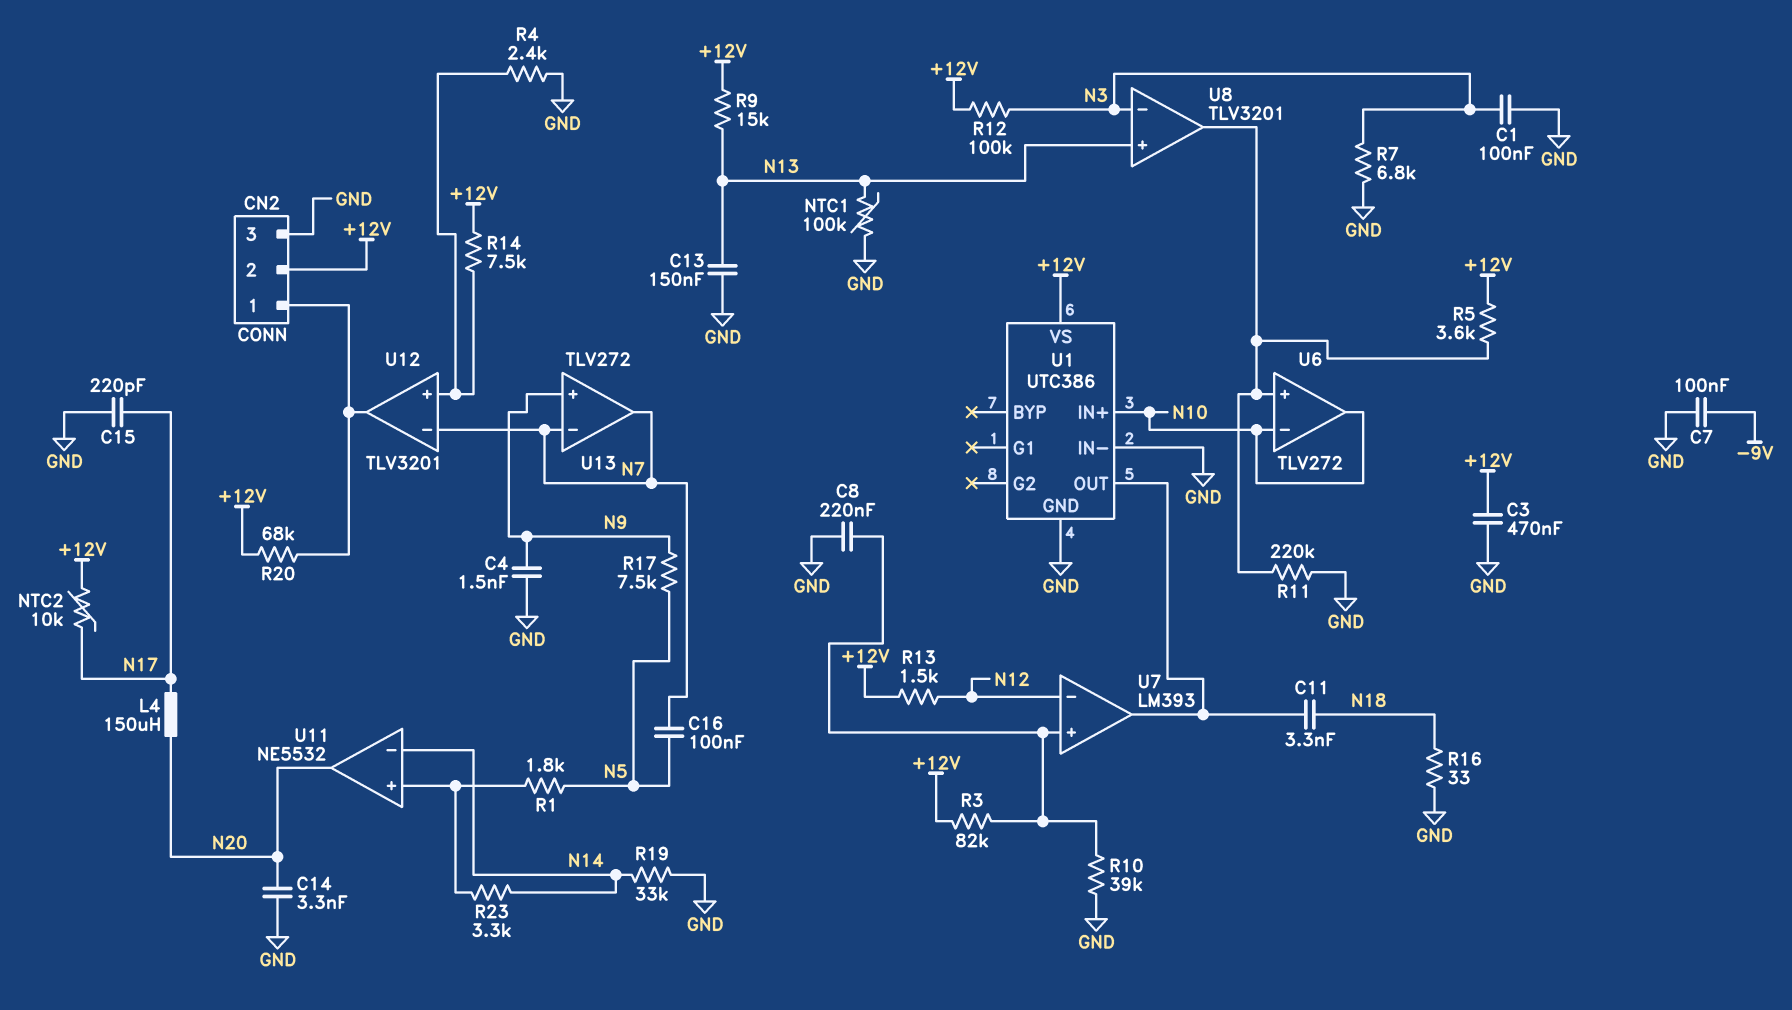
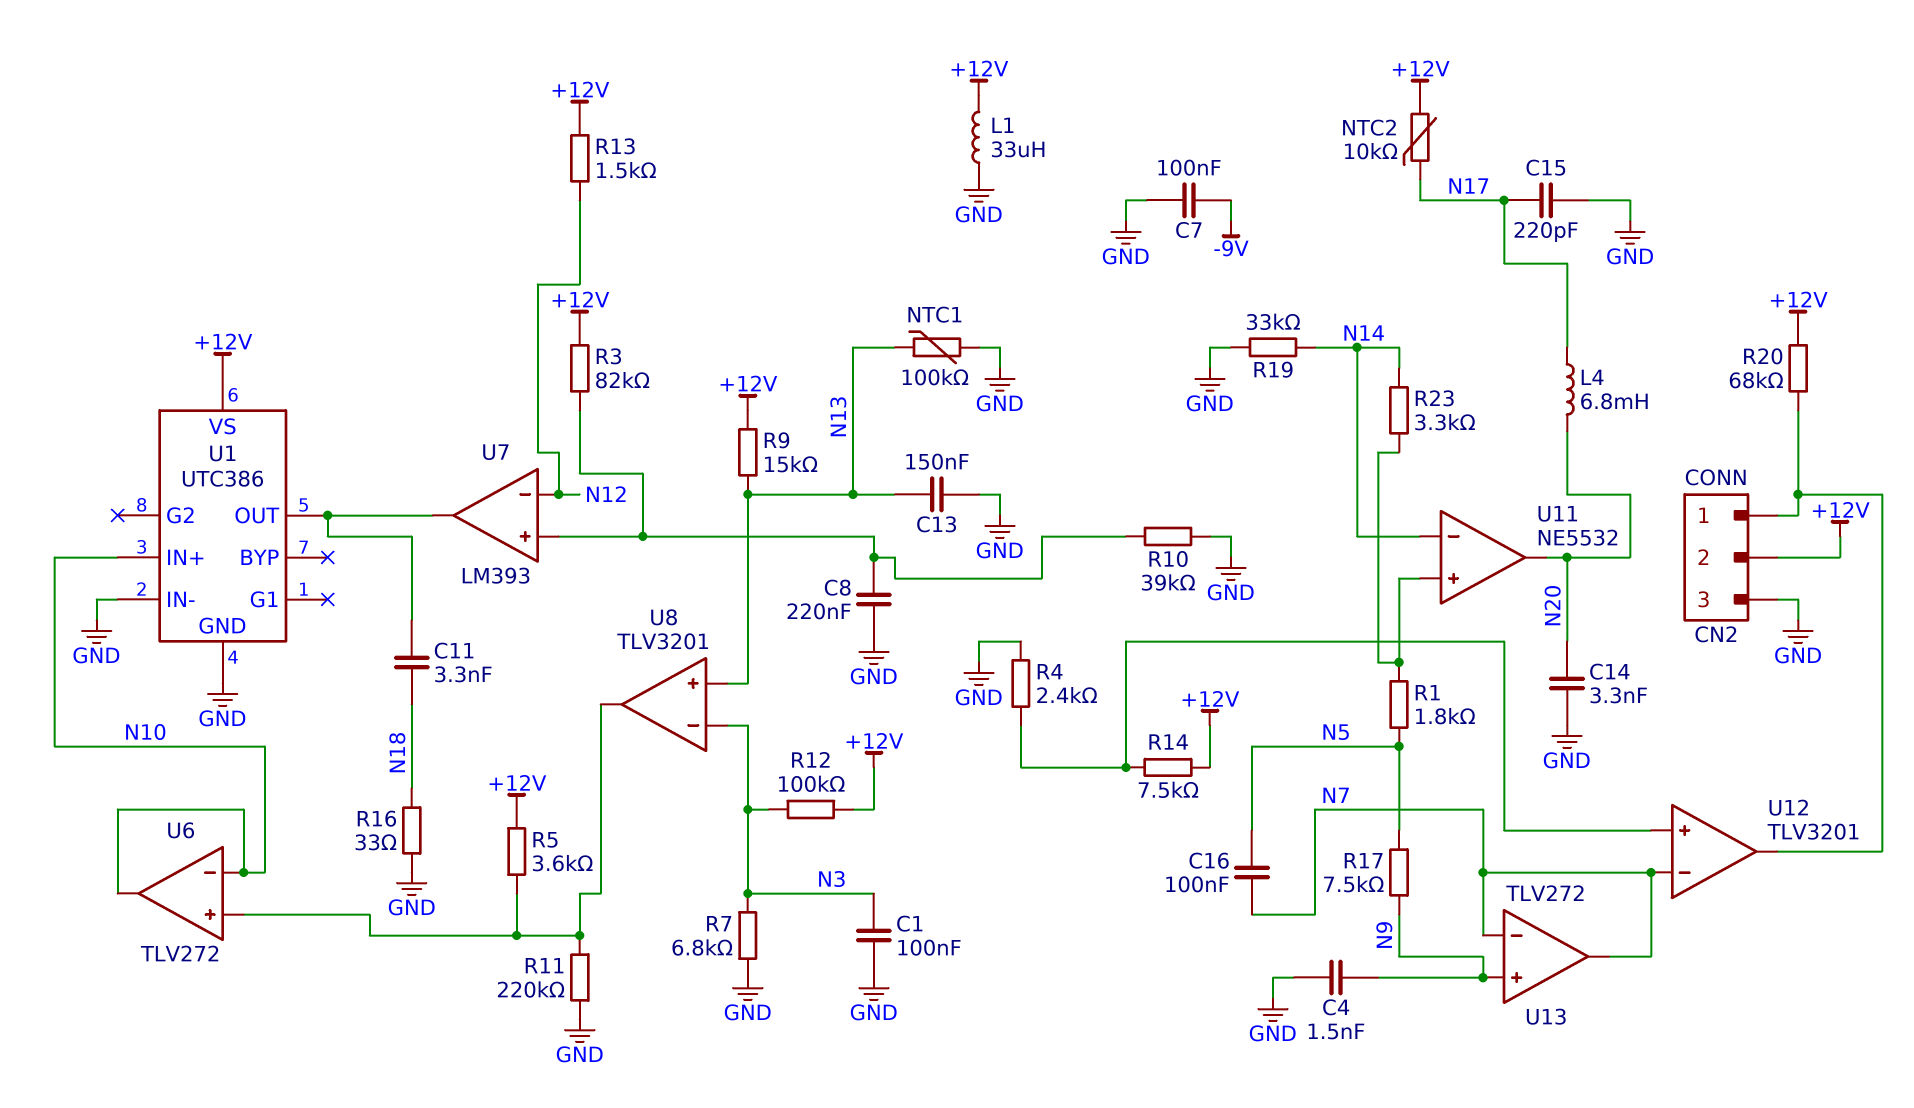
C3: 470nF (+12V, GND) -> none
L1: none -> 33uH (+12V, GND)
L4: 150uH (N17, N20) -> 6.8mH (N17, N20)

